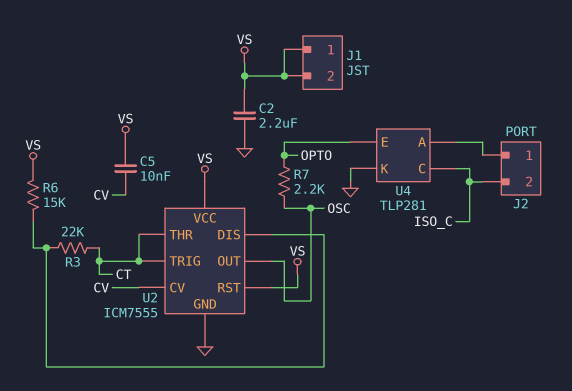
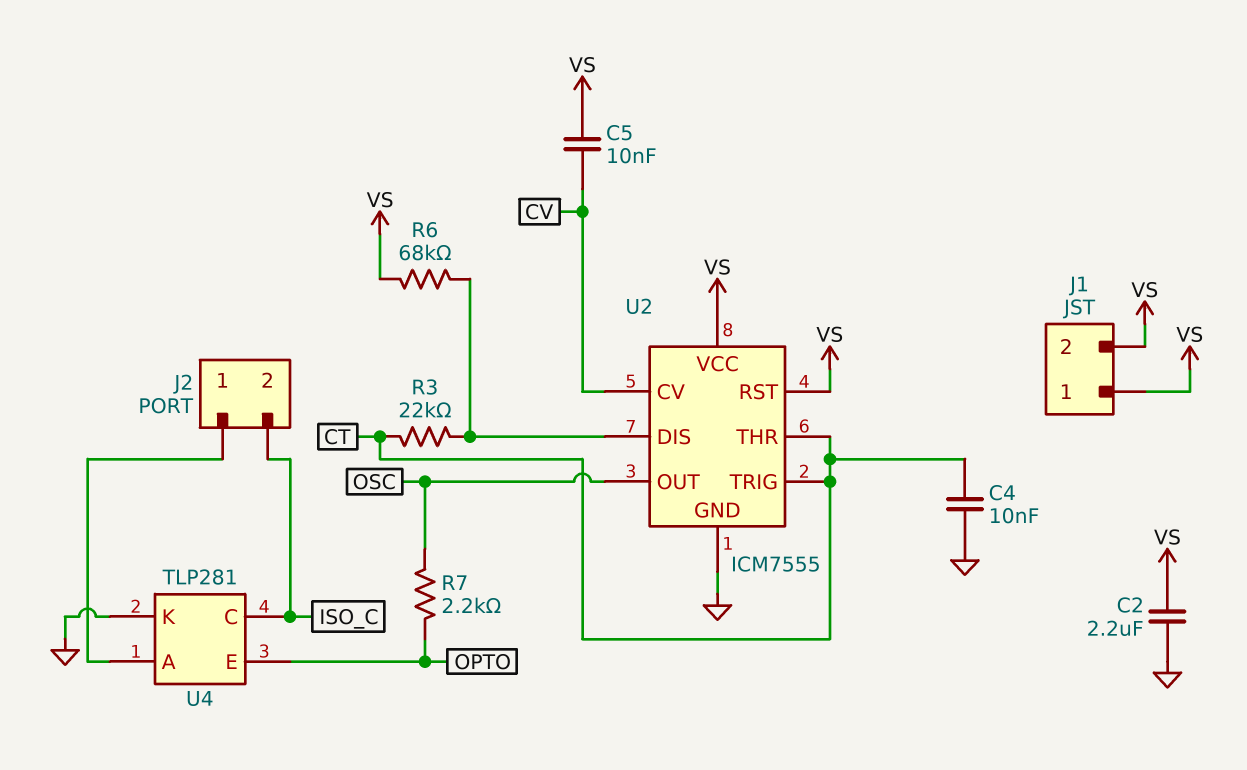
C4: none -> 10nF (CT, GND)
R6: 15k (U2/DIS, VS) -> 68k (U2/DIS, VS)

